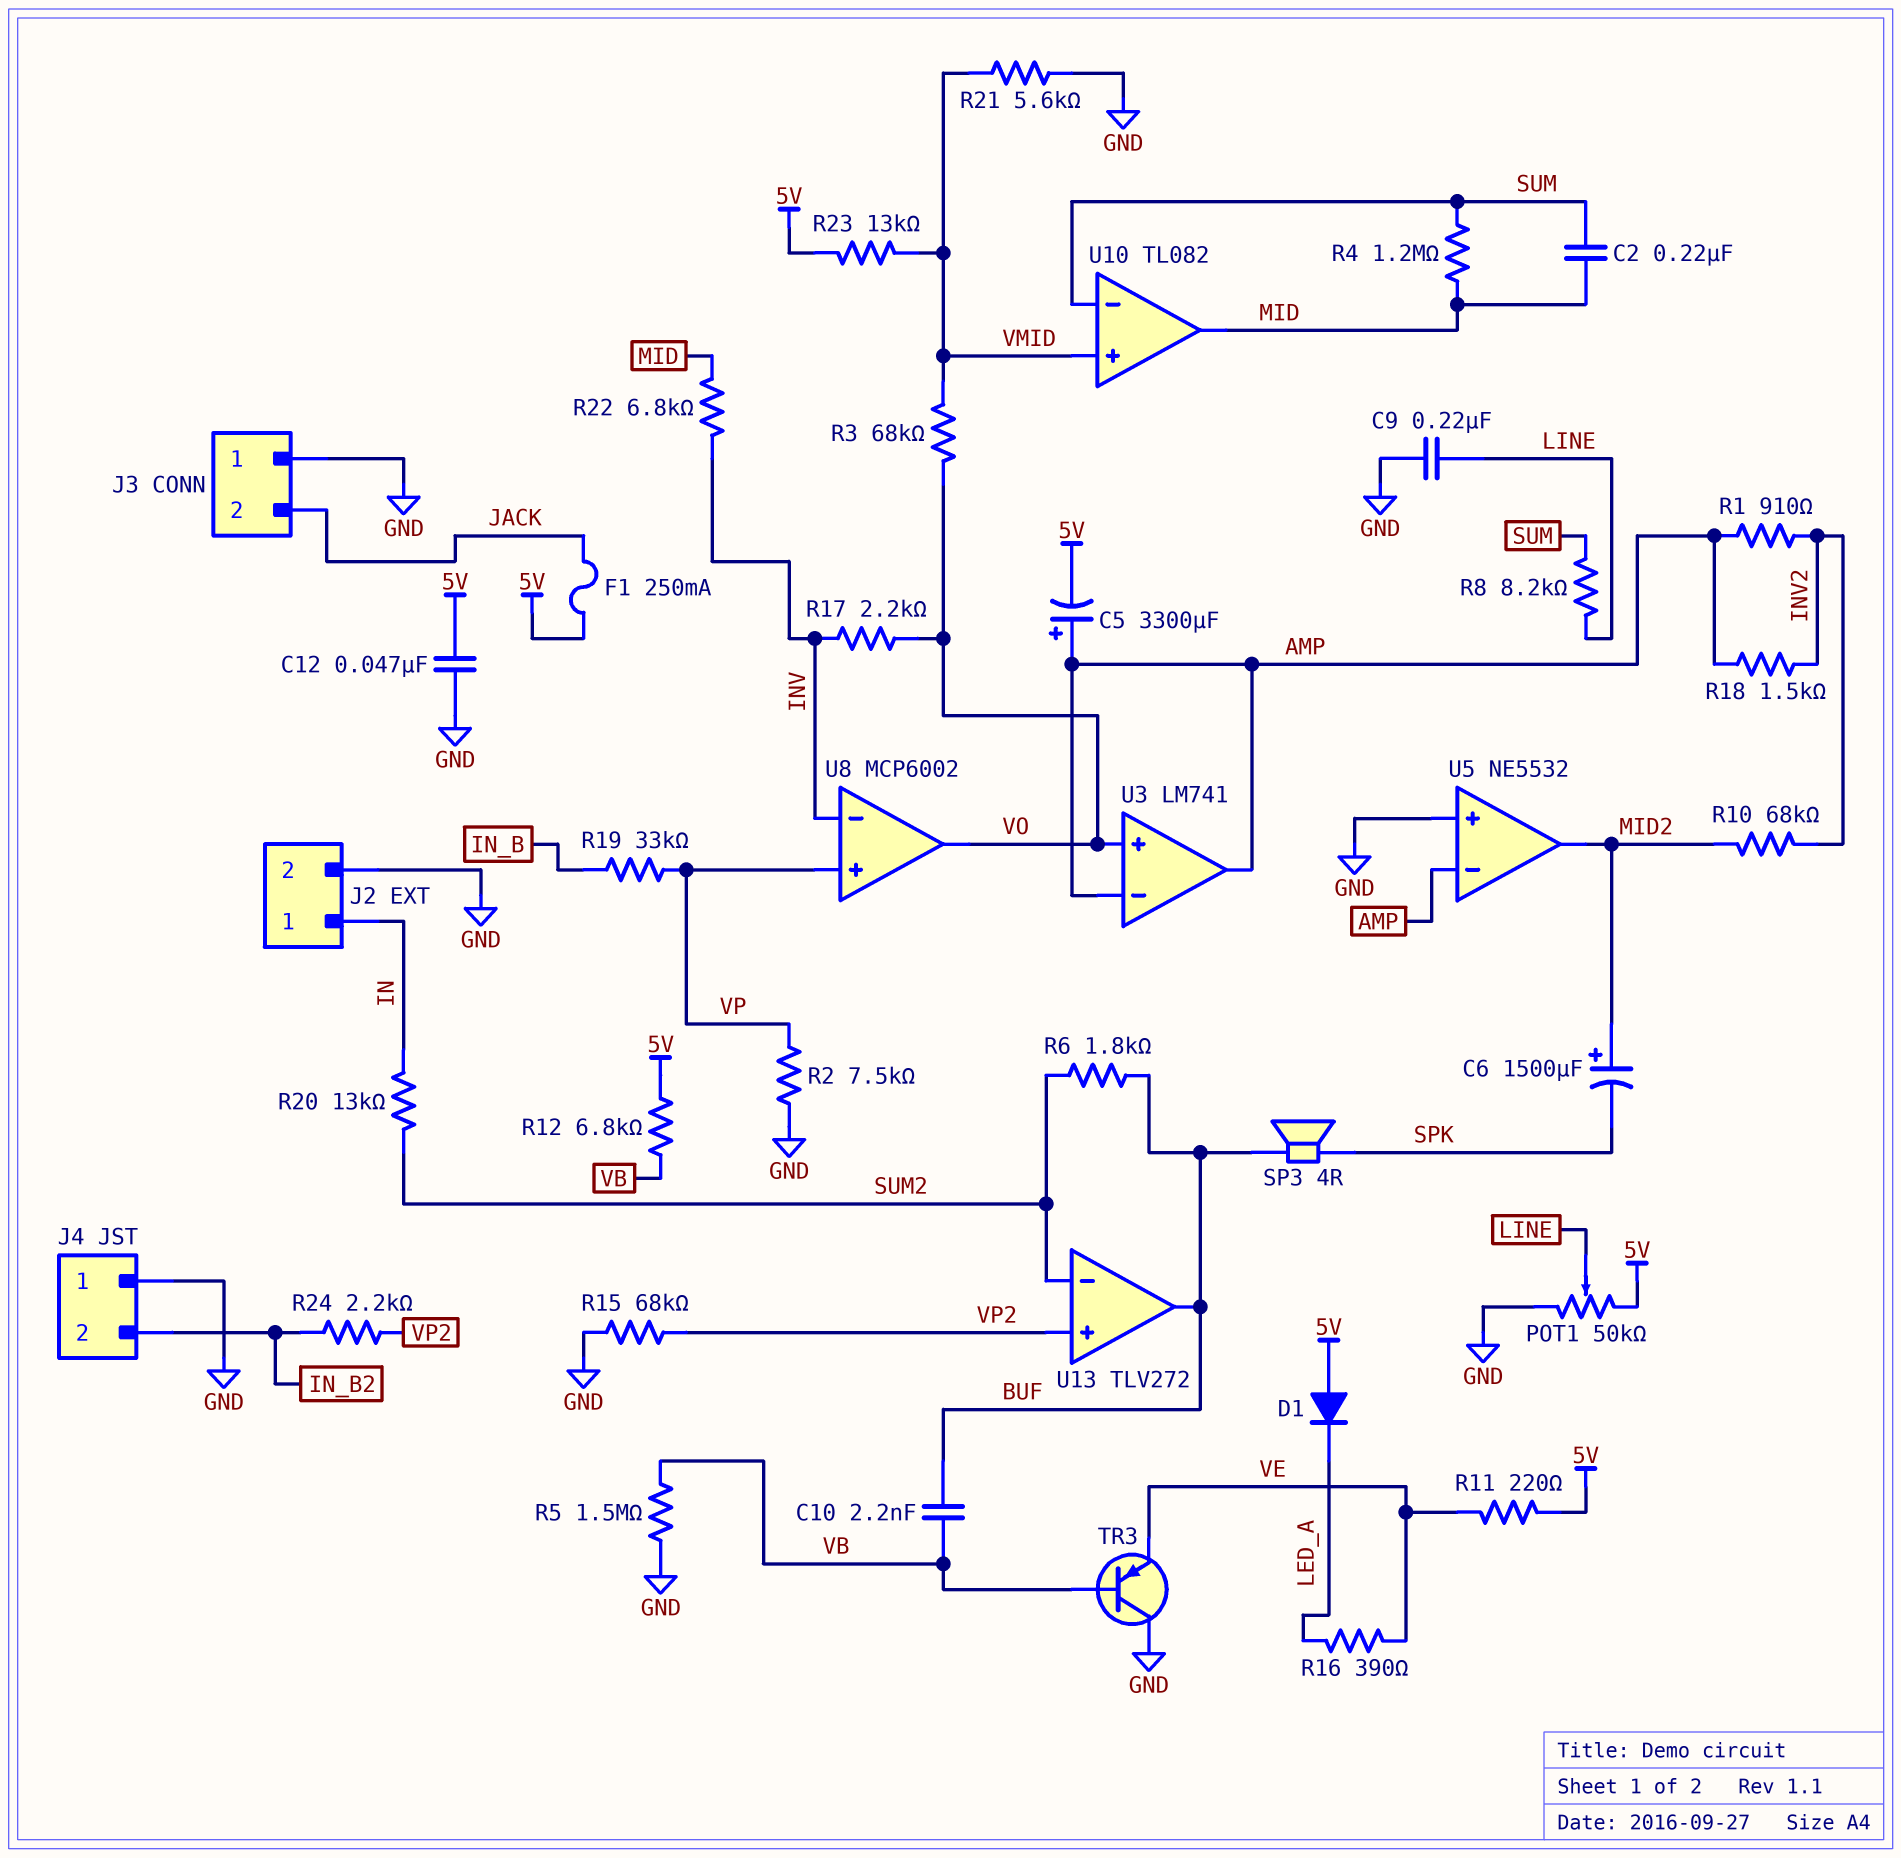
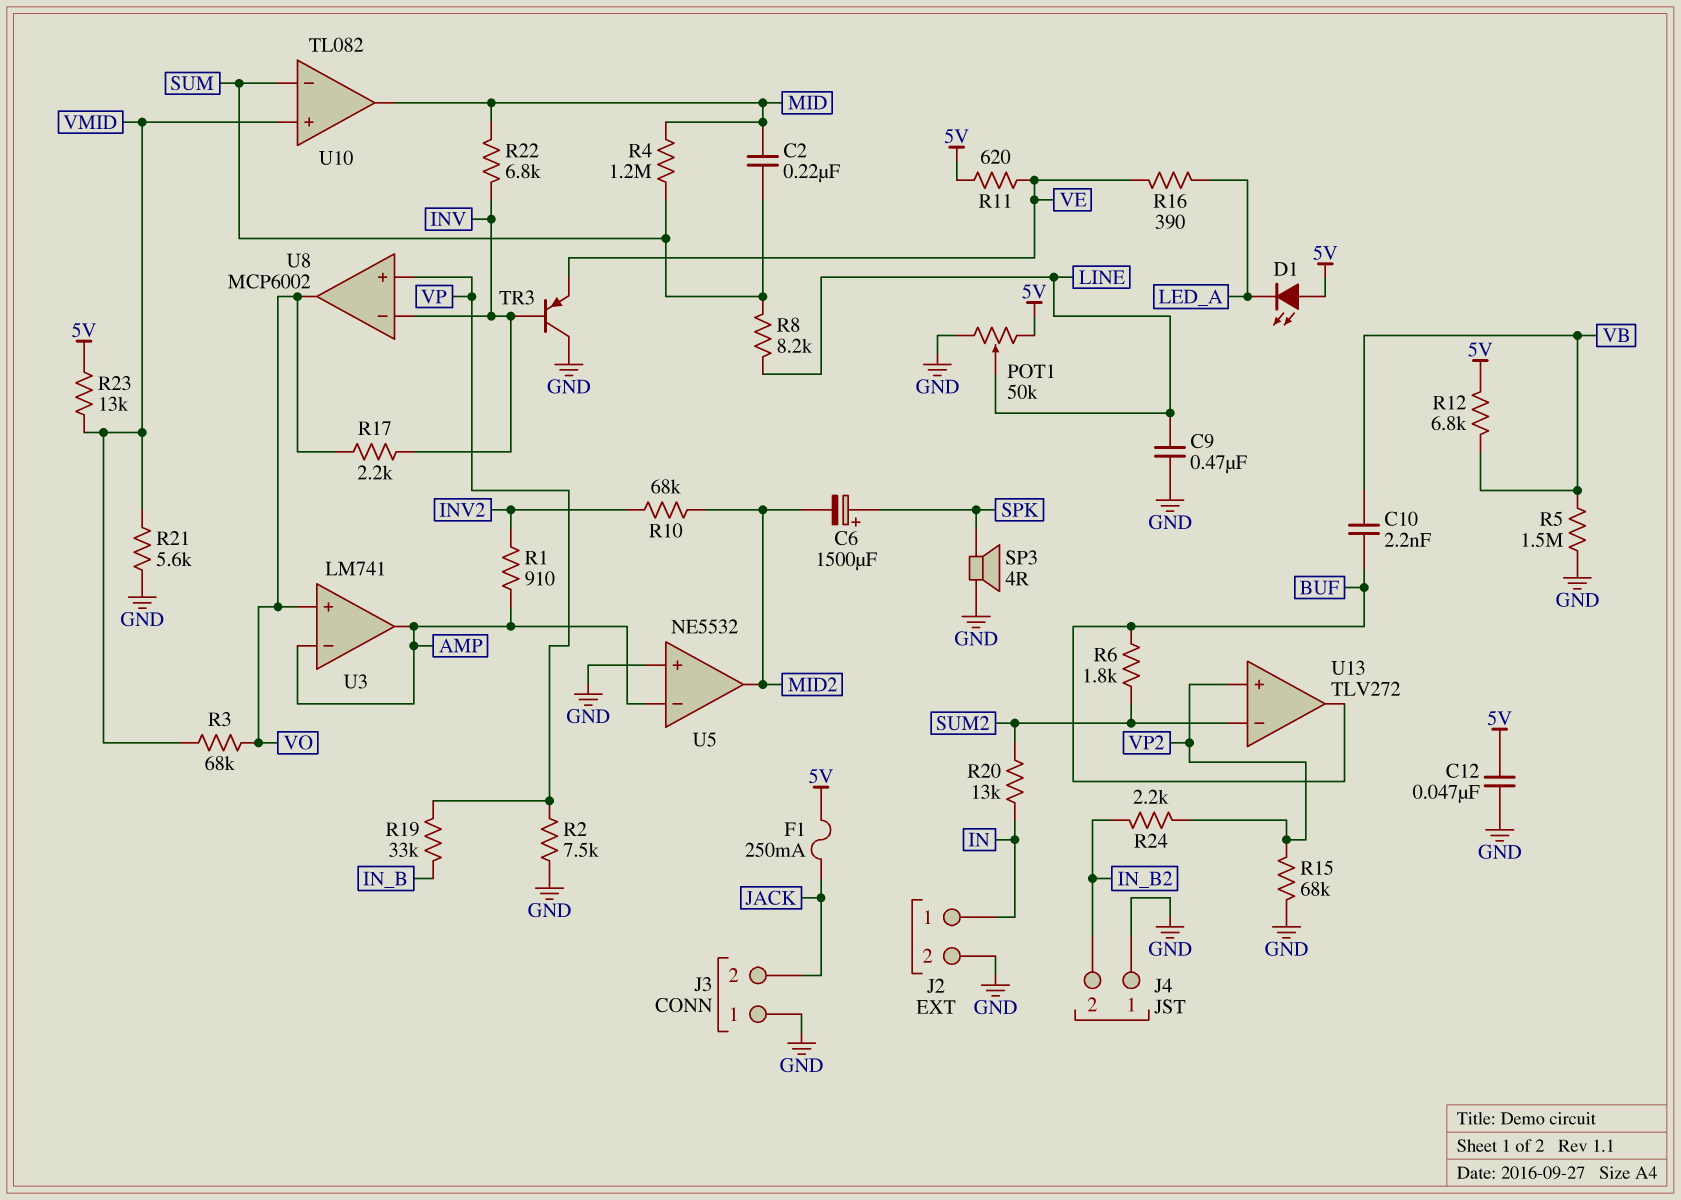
C5: 3300uF (plus AMP, minus 5V) -> none
C6: 1500uF (plus MID2, minus SPK) -> 1500uF (plus SPK, minus MID2)
C9: 220nF (GND, LINE) -> 470nF (GND, LINE)
D1: diode (A 5V, K LED_A) -> LED (A 5V, K LED_A)
R11: 220 (5V, VE) -> 620 (5V, VE)
R18: 1.5k (AMP, INV2) -> none
SP3: speaker 4R (BUF, SPK) -> speaker 4R (GND, SPK)
TR3: PNP (B VB, C GND, E VE) -> PNP (B INV, C GND, E VE)

